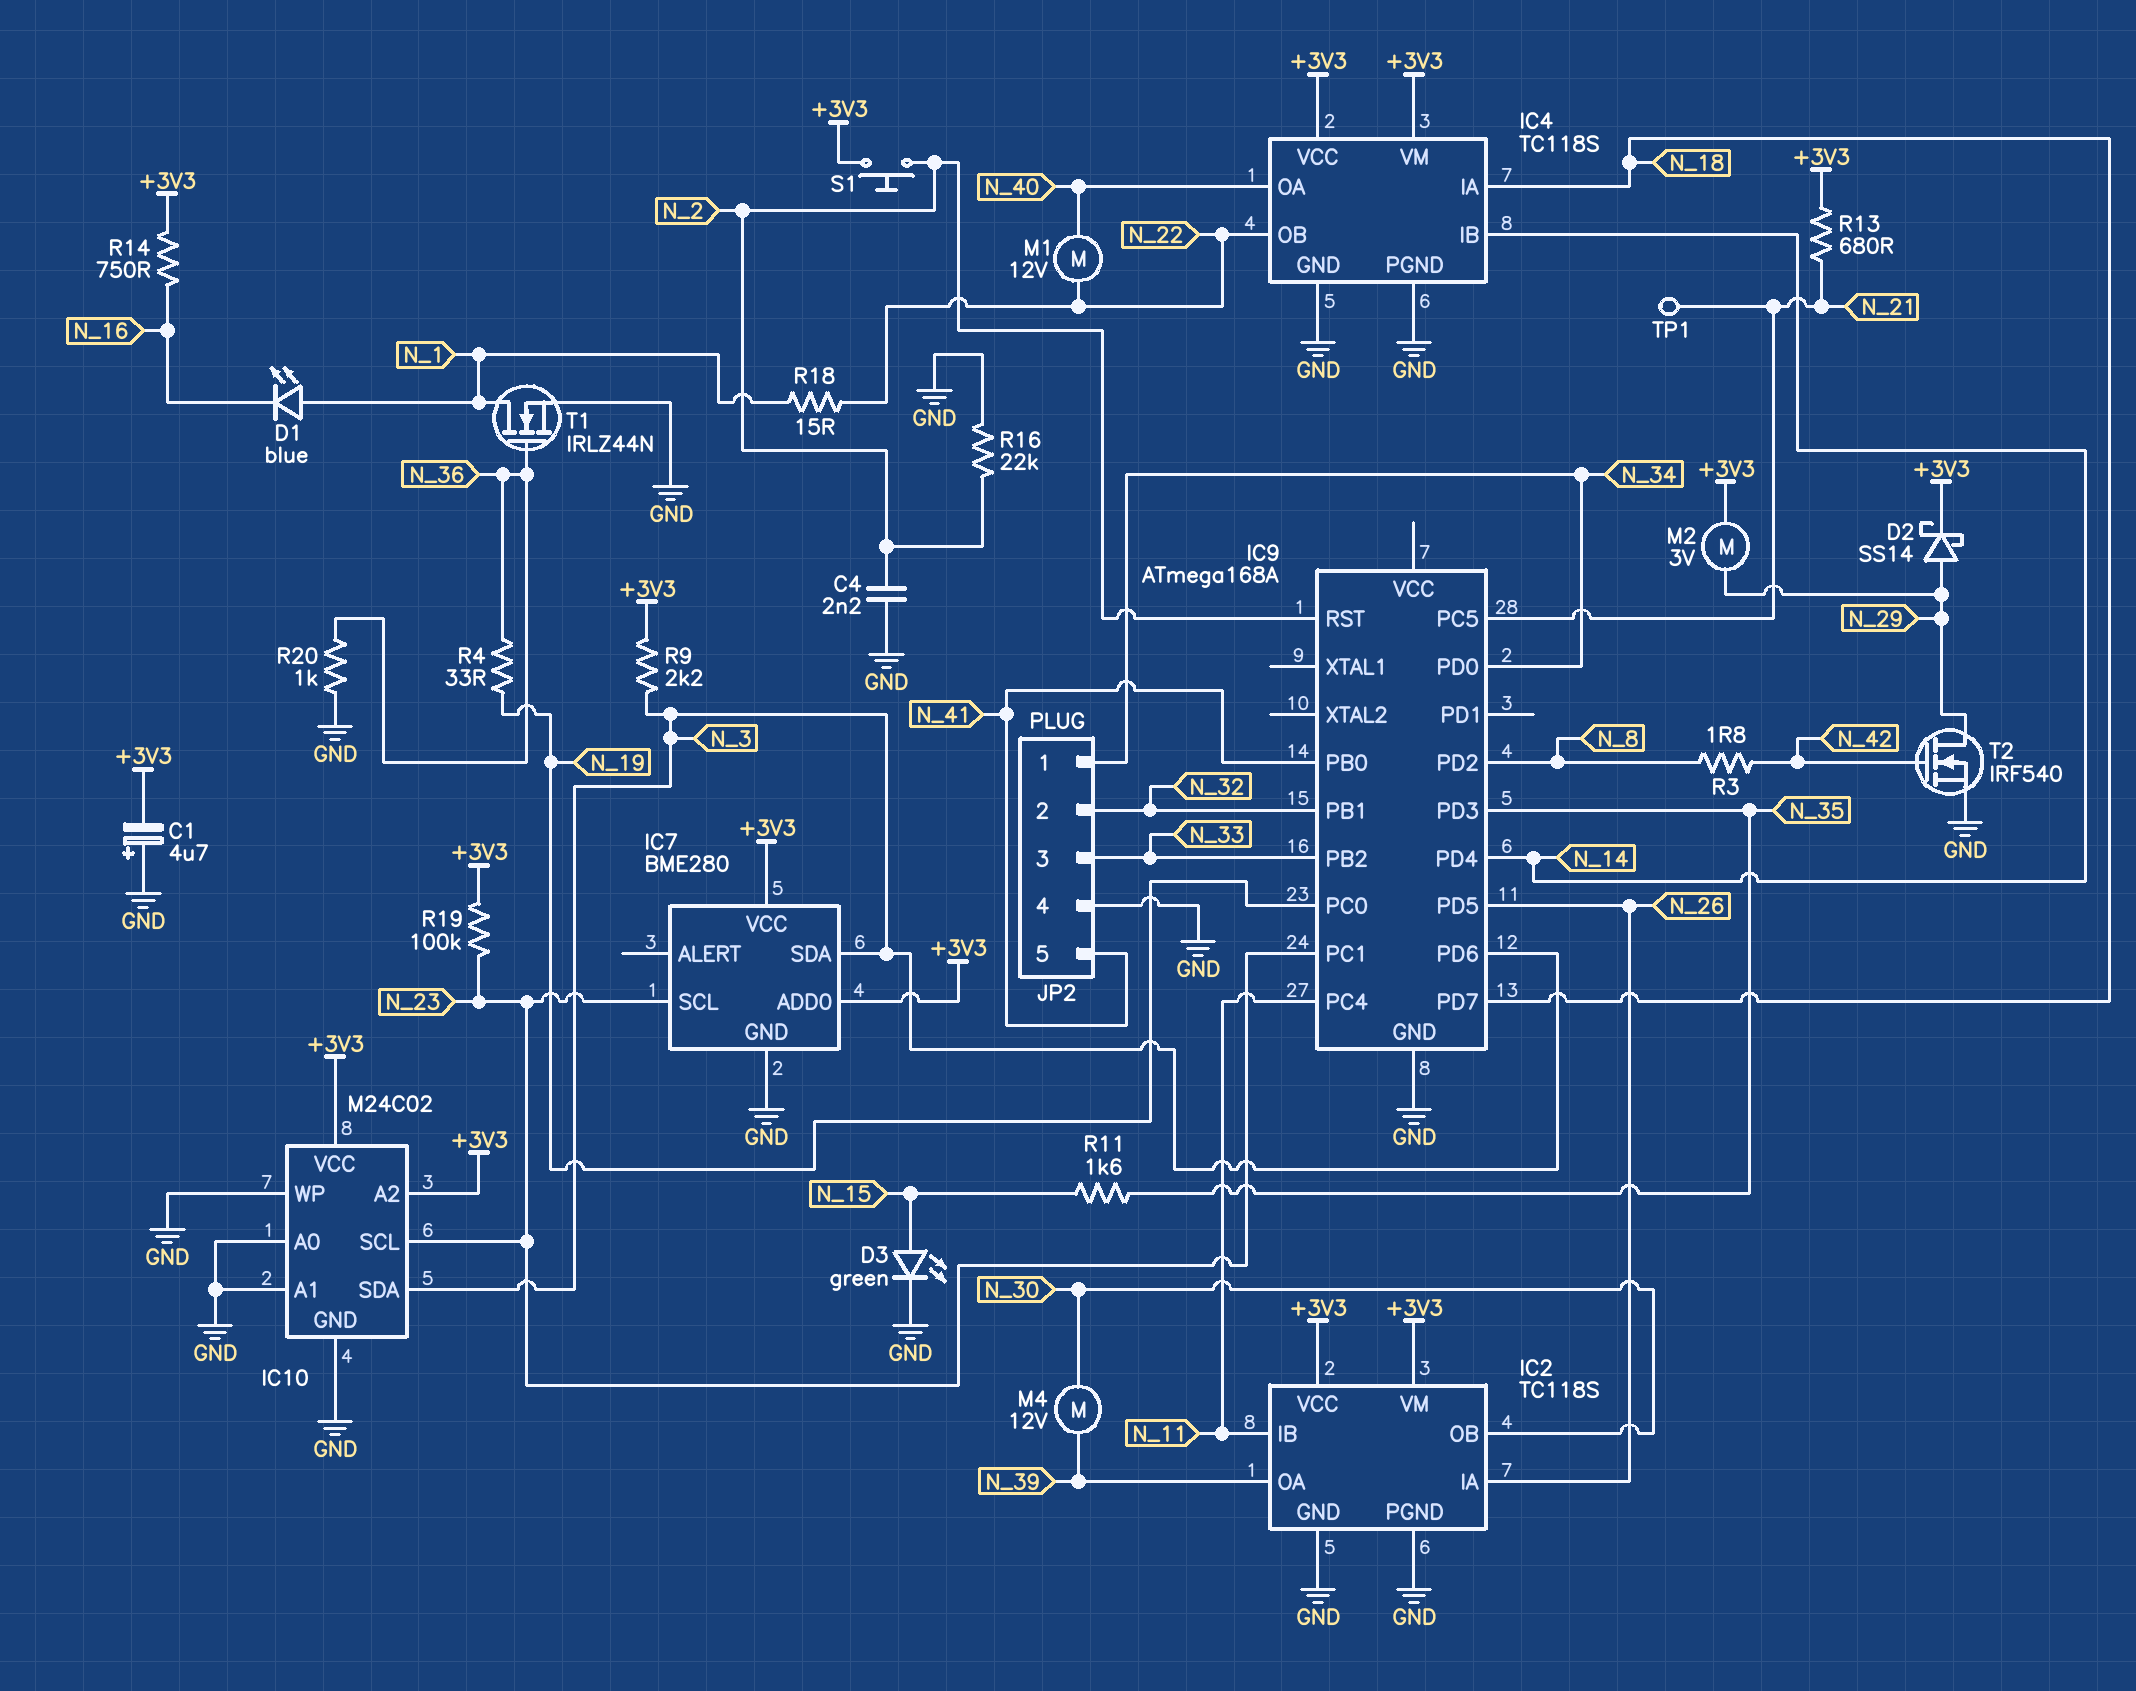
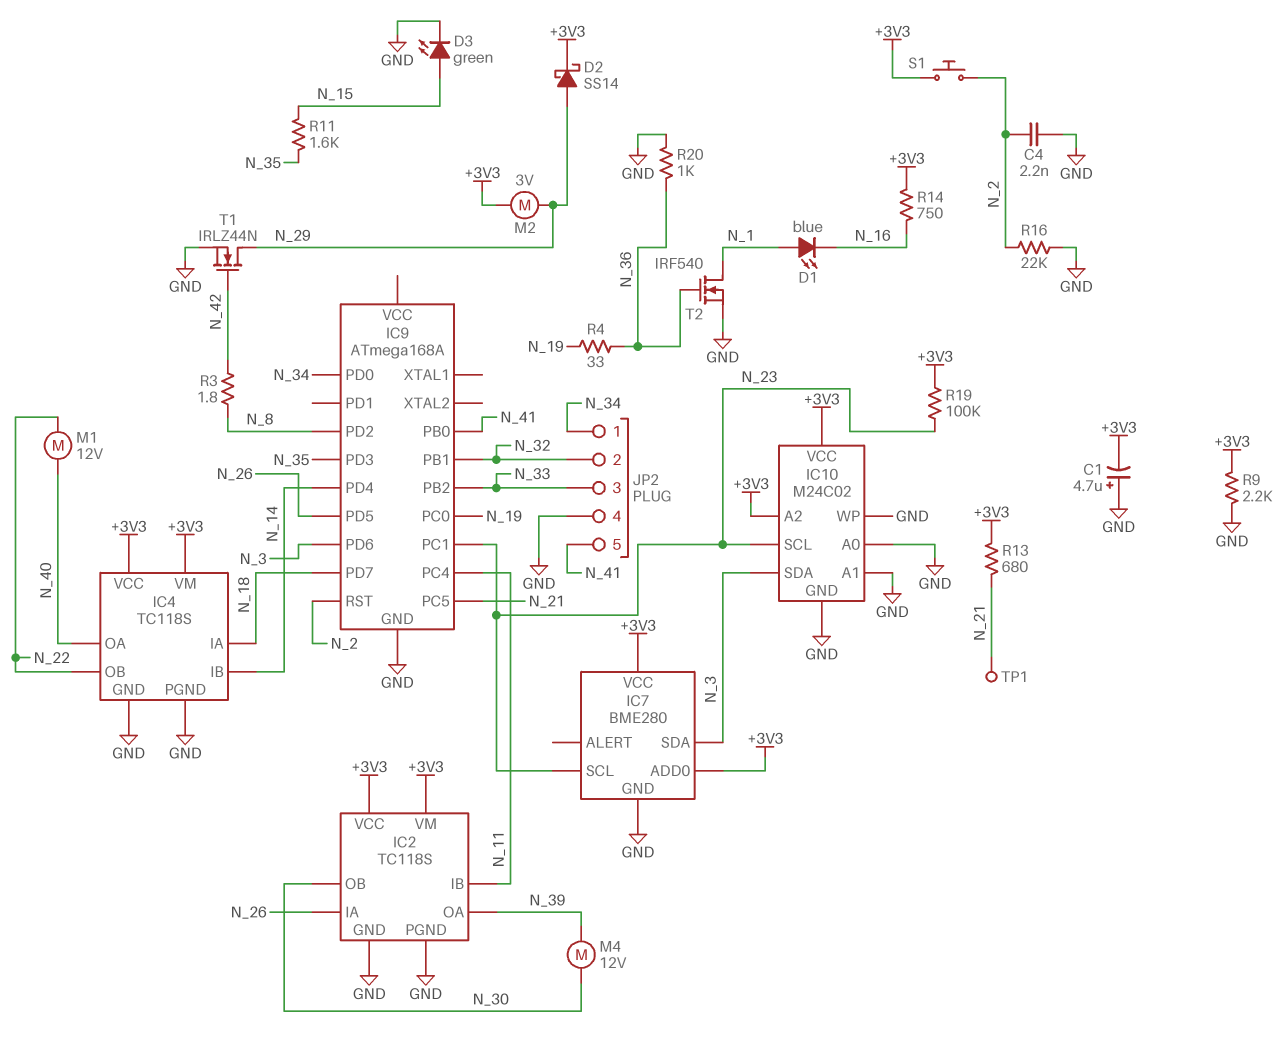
R9: 2.2k (+3V3, N_3) -> 2.2k (+3V3, GND)
R18: 15 (N_1, N_22) -> none
T1: NMOS IRLZ44N (G N_36, D N_1, S GND) -> NMOS IRLZ44N (G N_42, D N_29, S GND)
T2: NMOS IRF540 (G N_42, D N_29, S GND) -> NMOS IRF540 (G N_36, D N_1, S GND)

